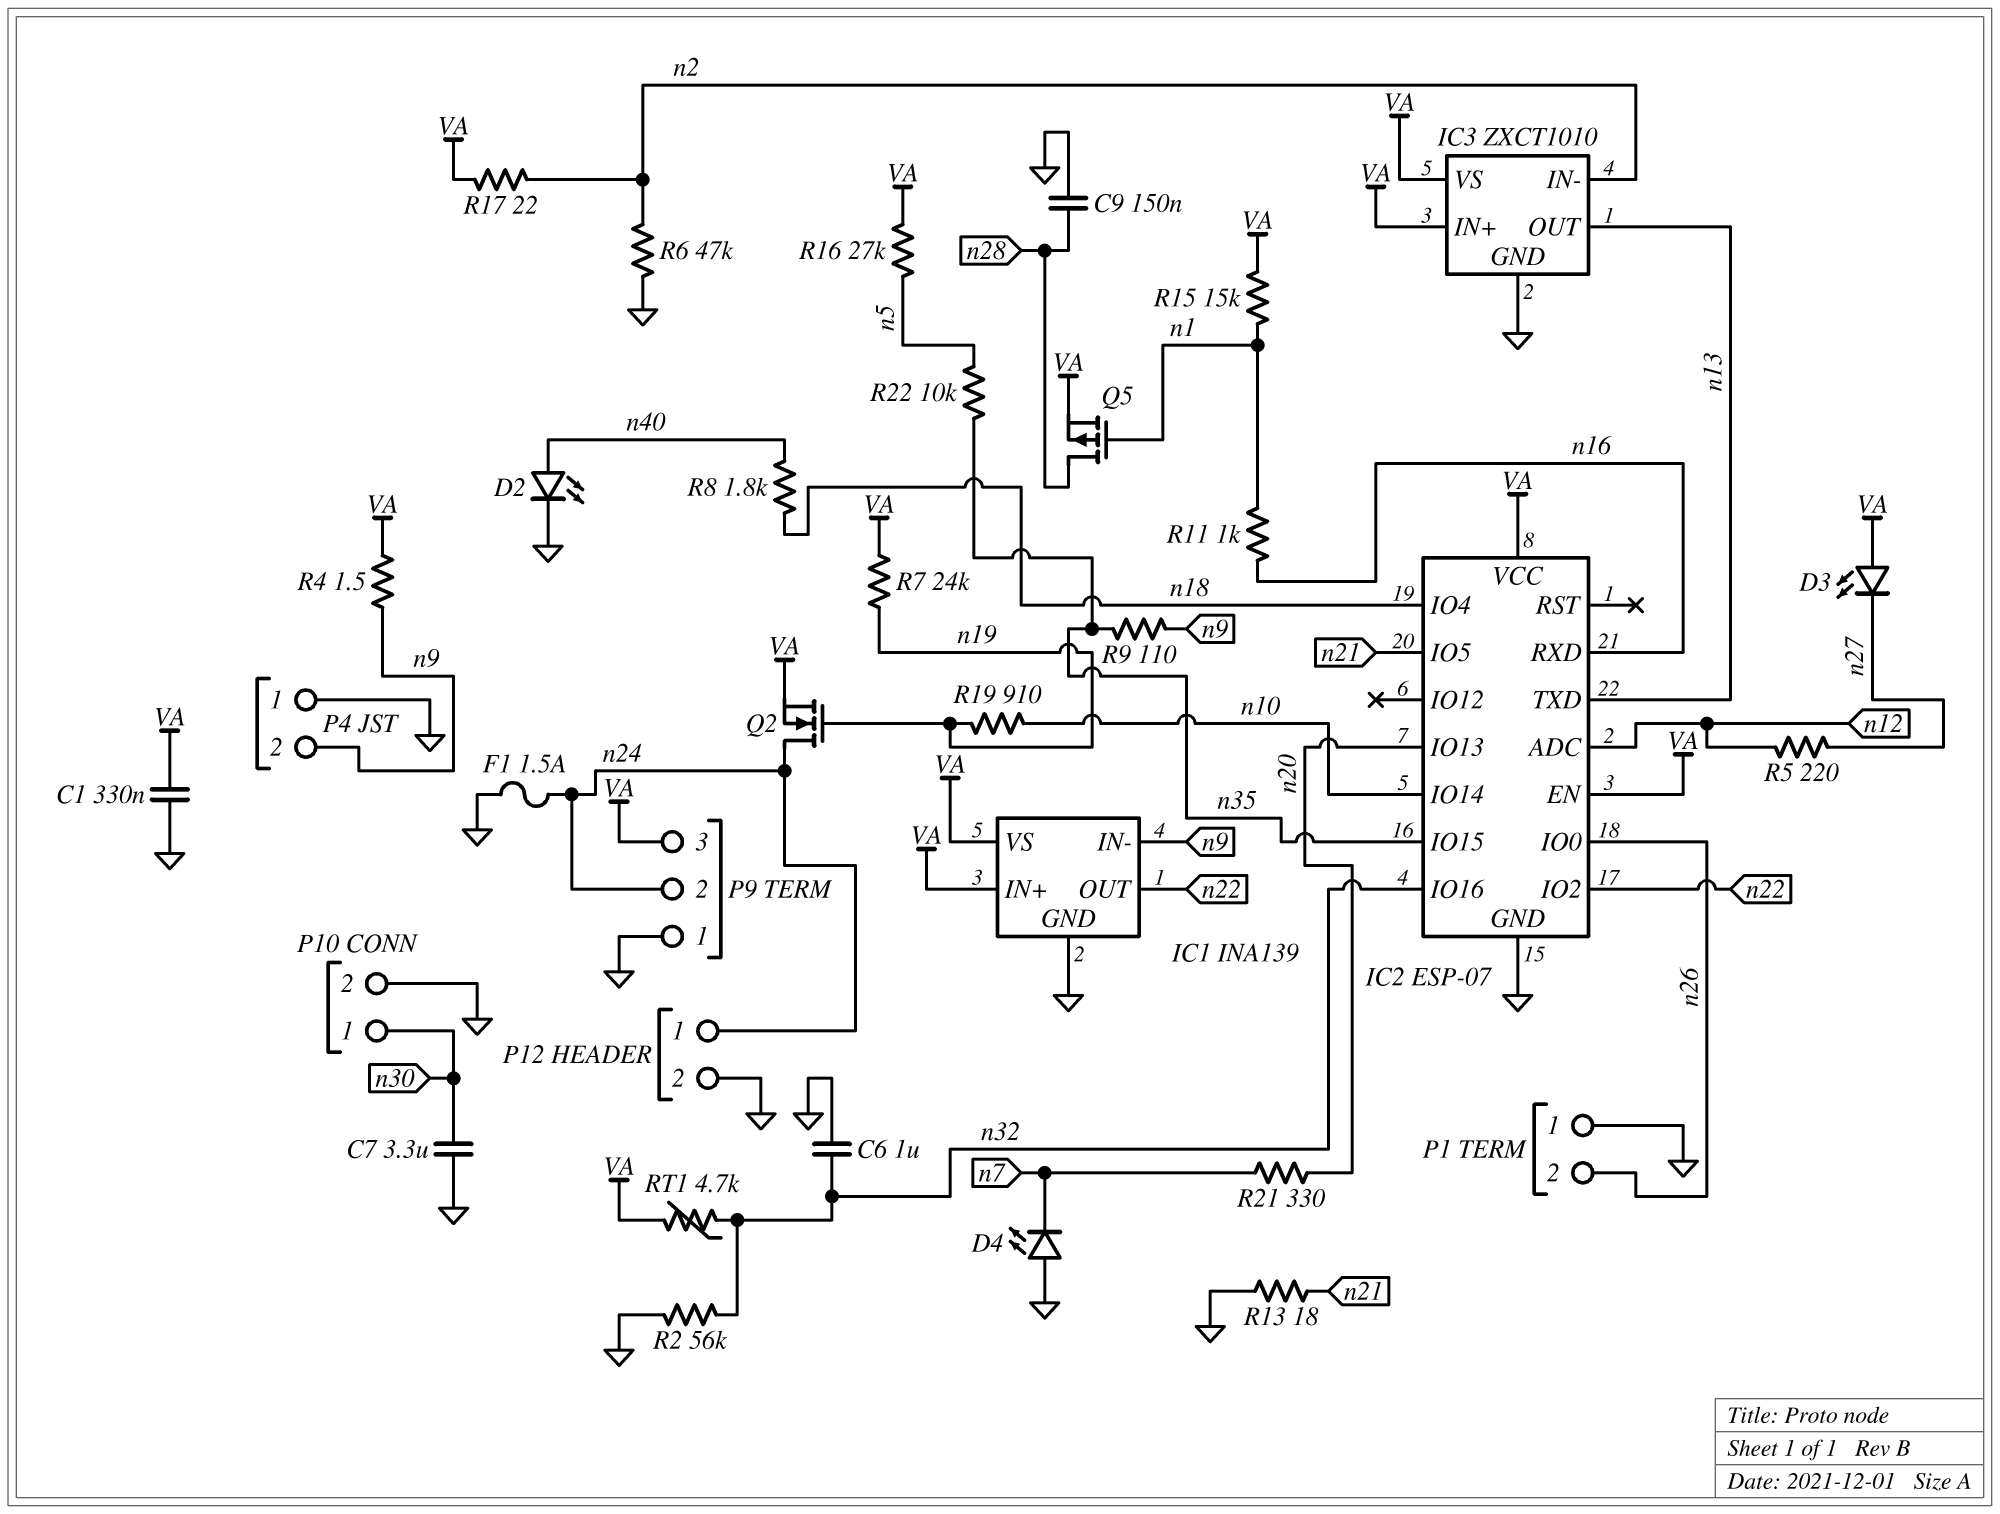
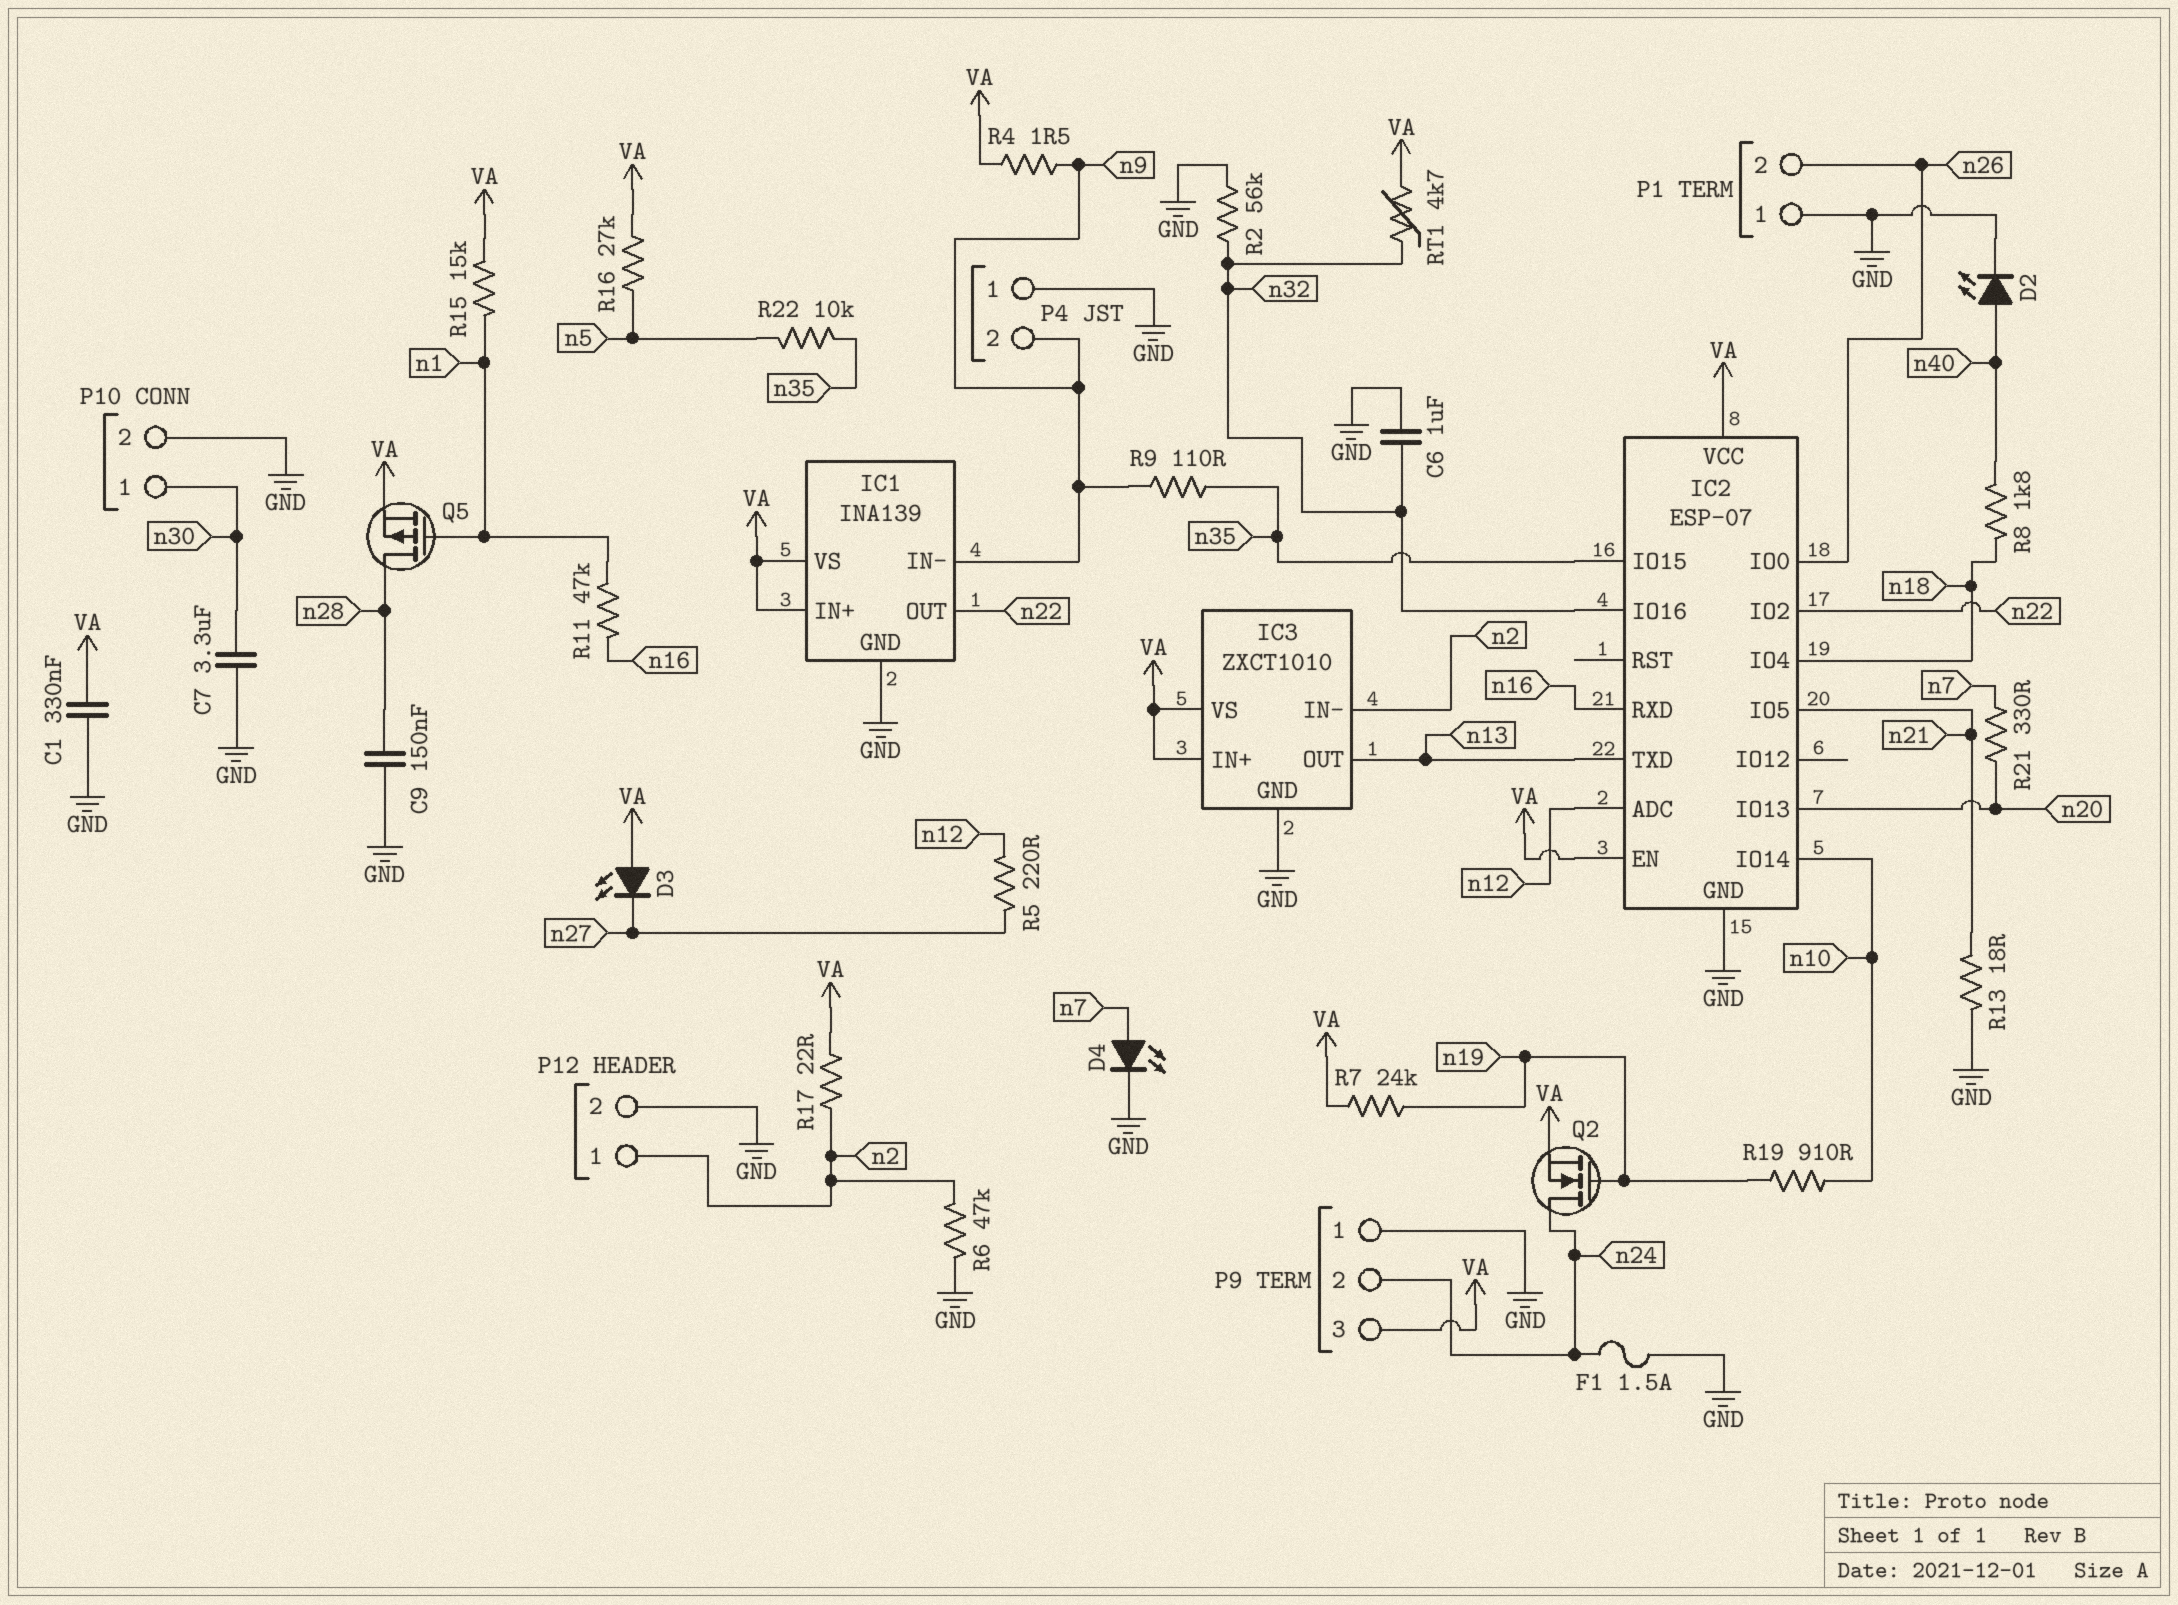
D4: LED (A GND, K n7) -> LED (A n7, K GND)
P12 pin 1: n24 -> n2
R11: 1k (n1, n16) -> 47k (n1, n16)

